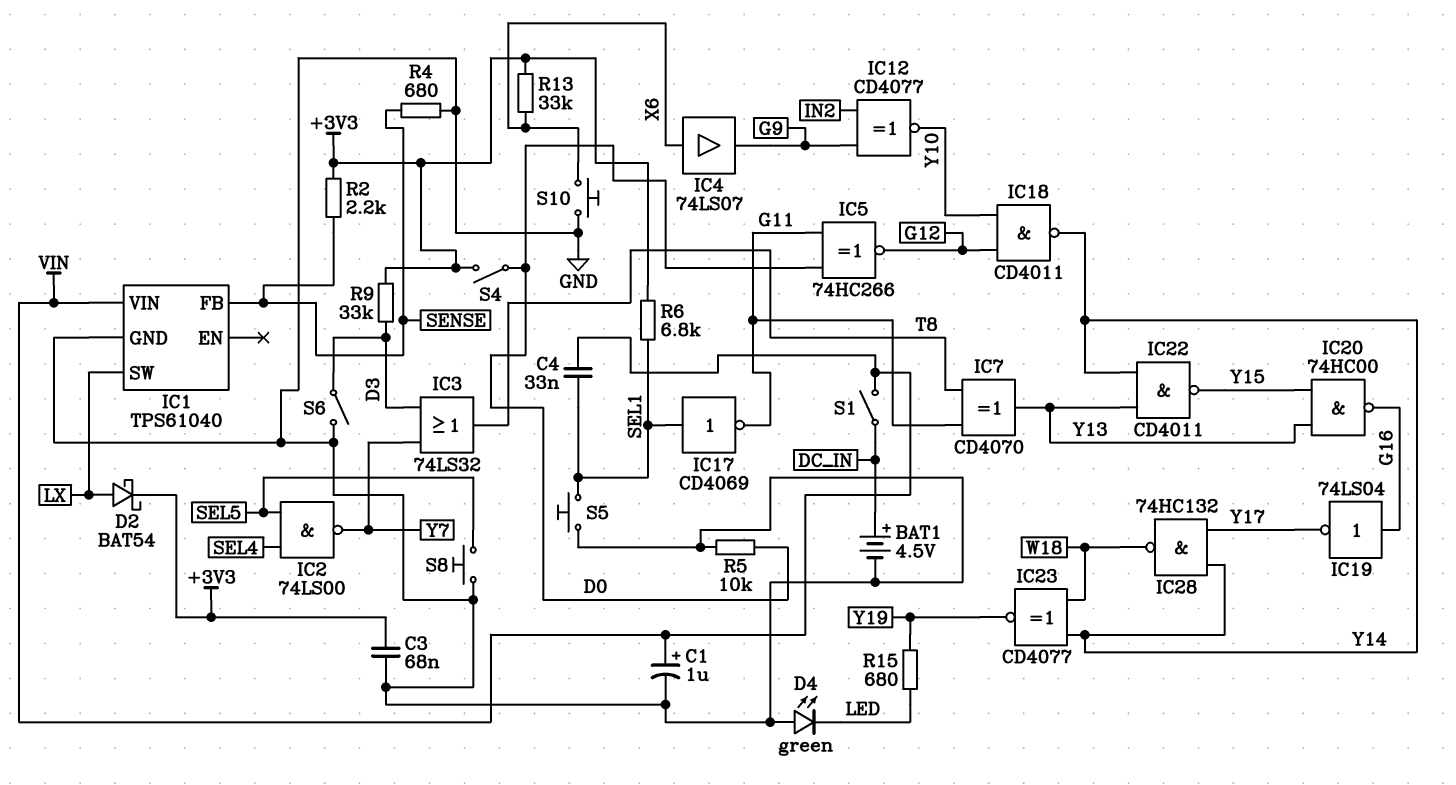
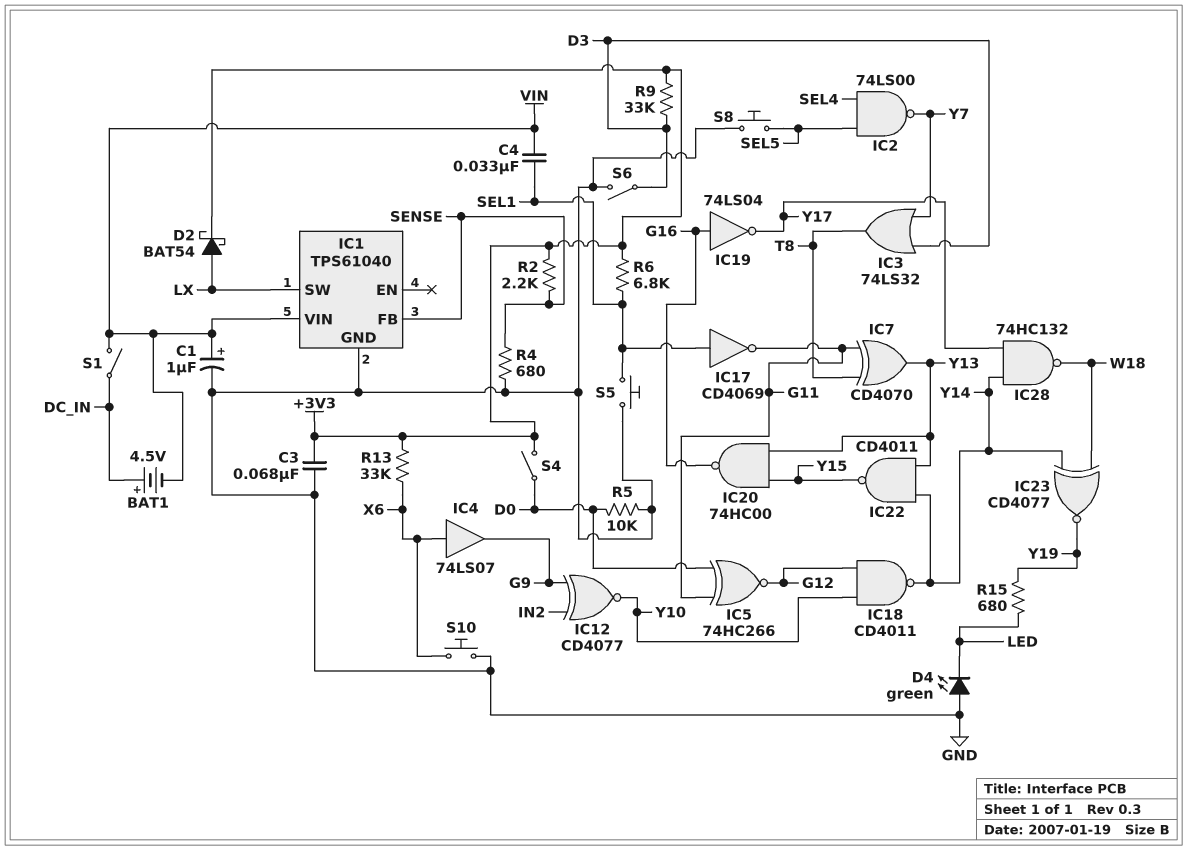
BAT1: 4.5V (plus DC_IN, minus GND) -> 4.5V (plus DC_IN, minus VIN)

